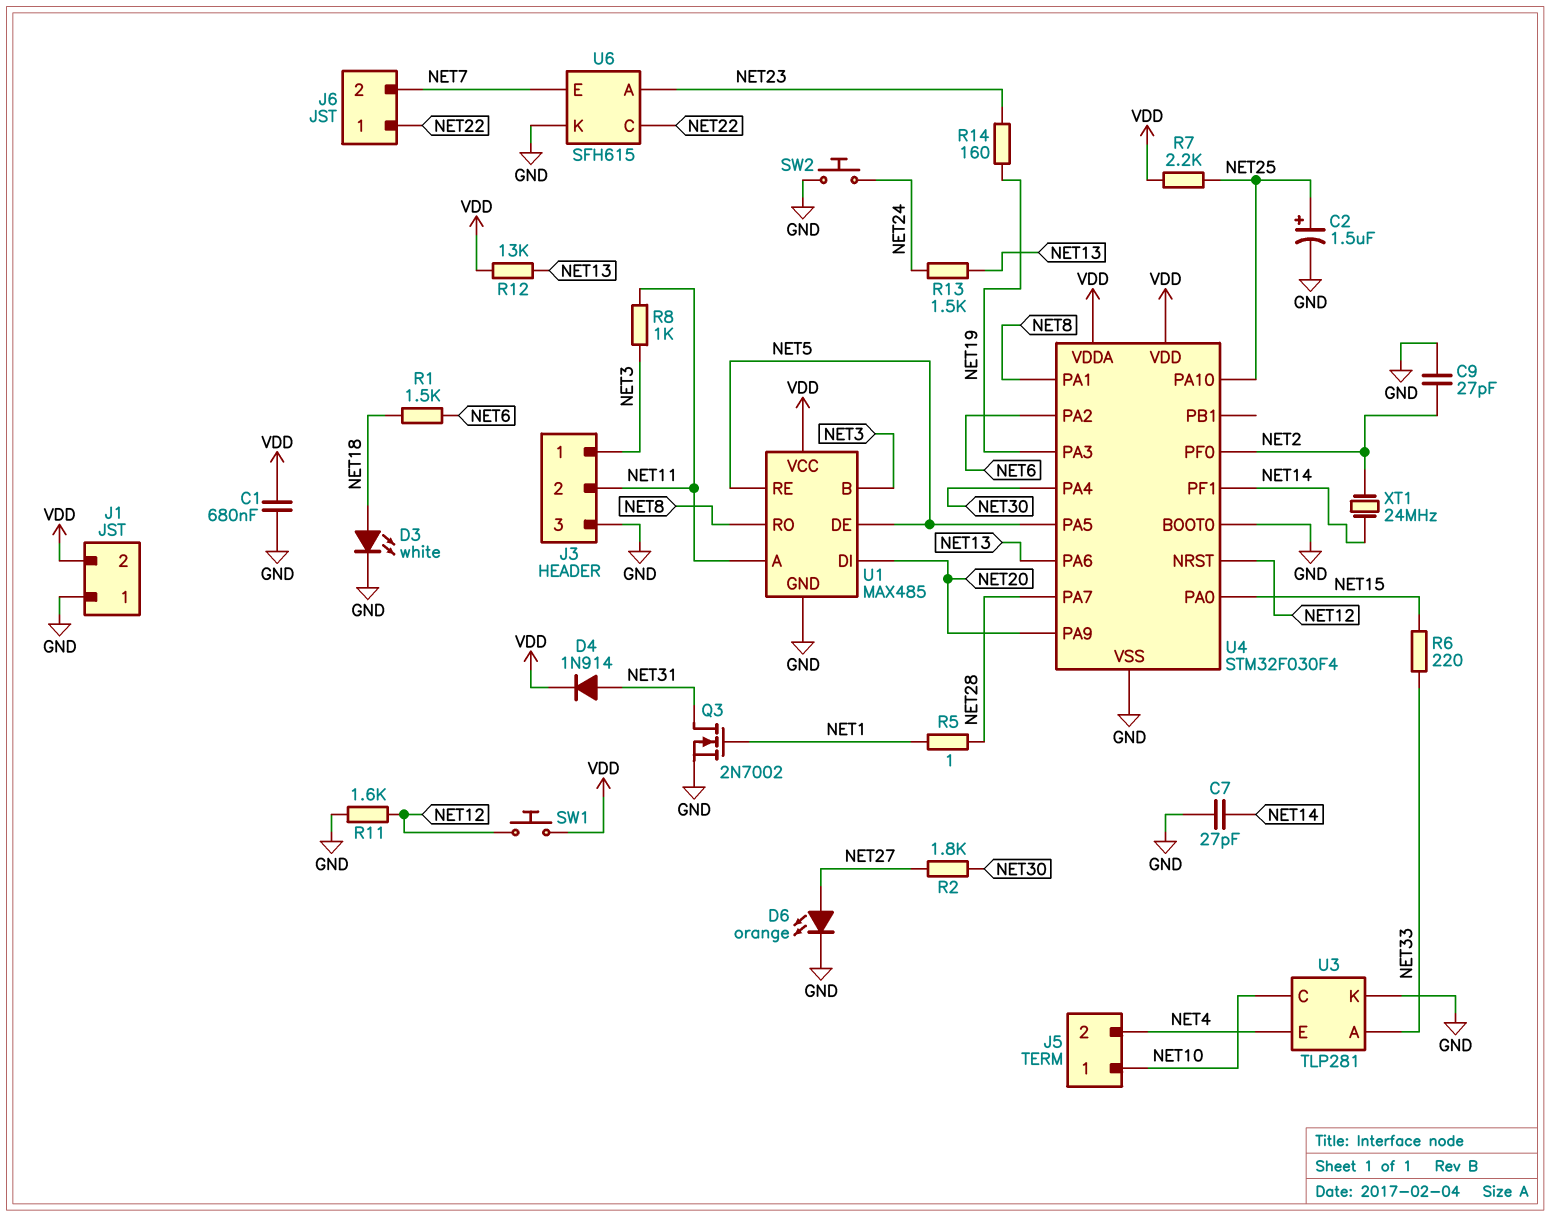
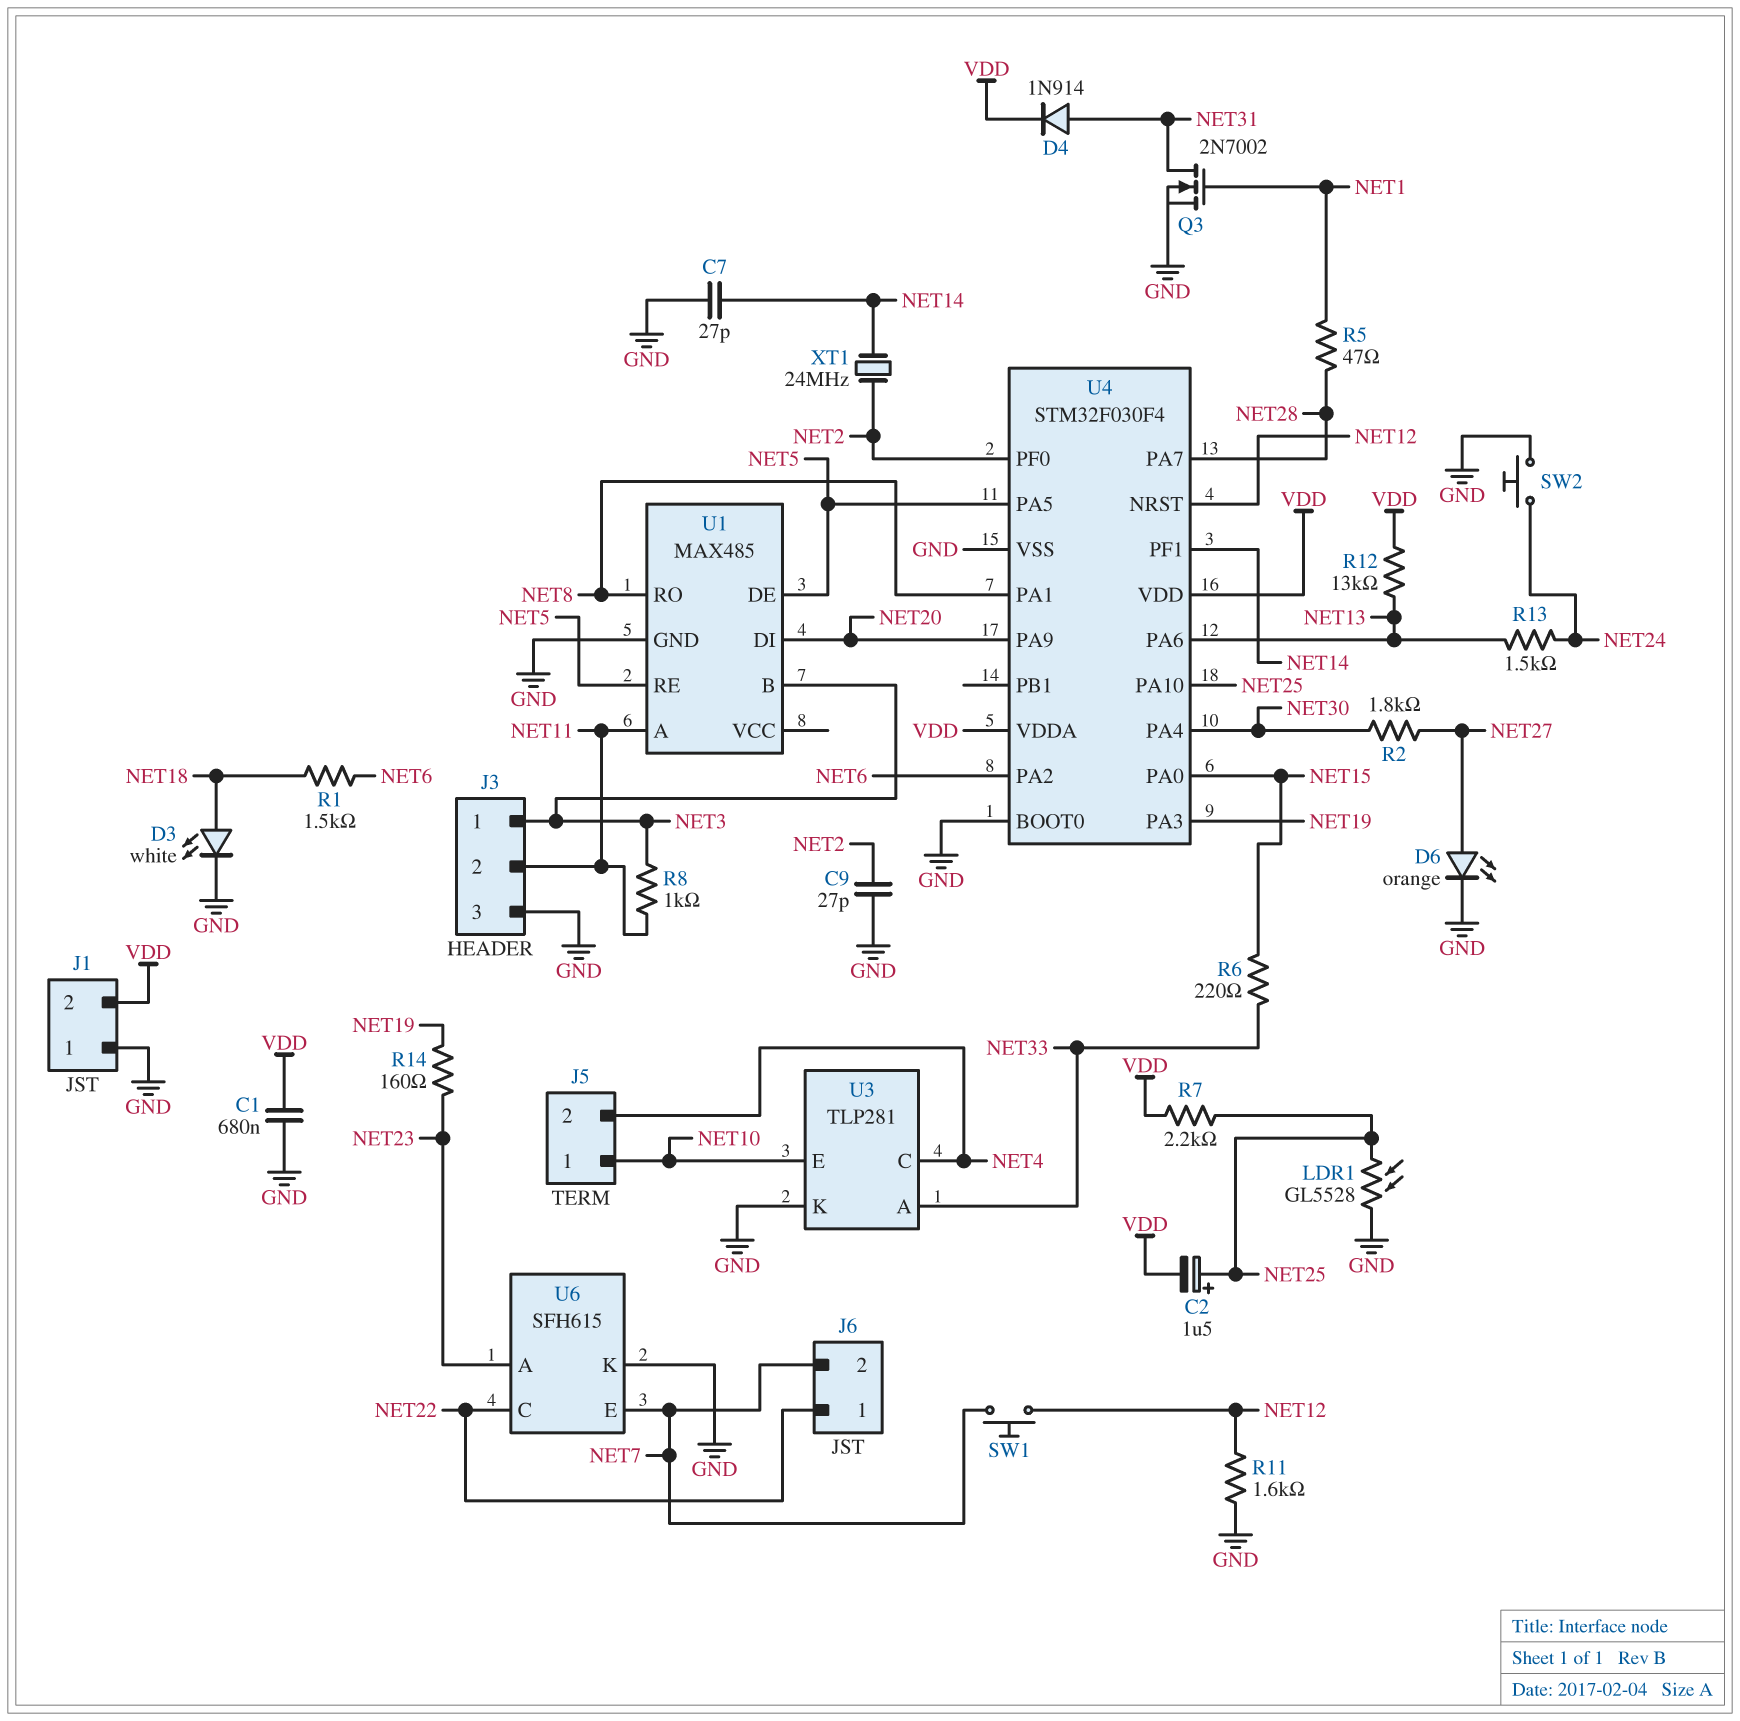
C2: 1.5uF (plus NET25, minus GND) -> 1.5uF (plus NET25, minus VDD)
LDR1: none -> GL5528 (GND, NET25)
R5: 1 (NET1, NET28) -> 47 (NET1, NET28)
SW1: button (NET12, VDD) -> button (NET7, NET12)
U1 pin VCC: VDD -> none
U3 pin C: NET10 -> NET4
U3 pin E: NET4 -> NET10

